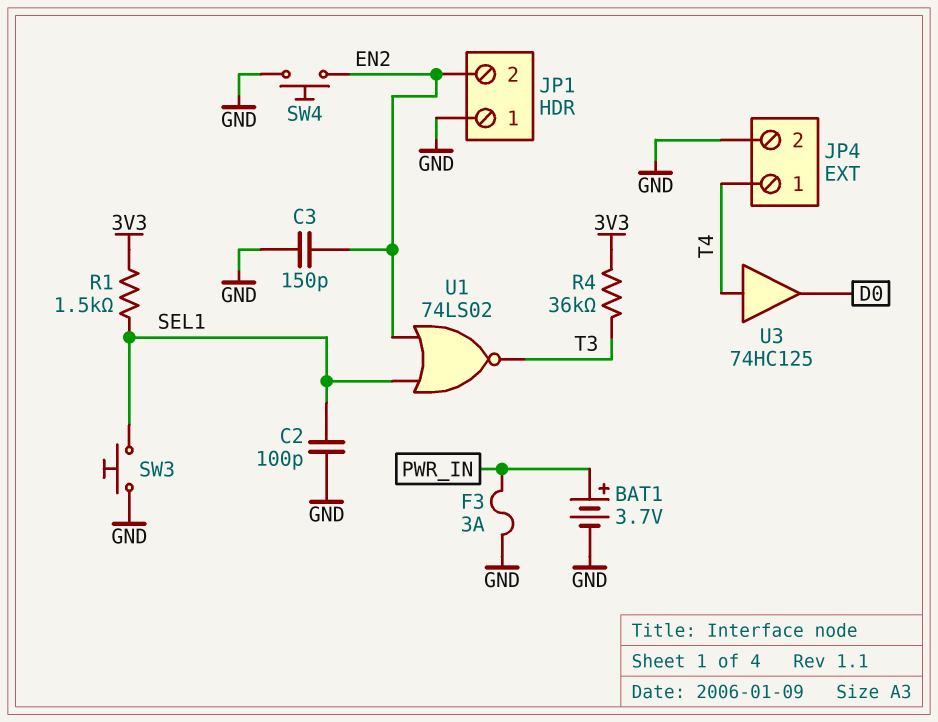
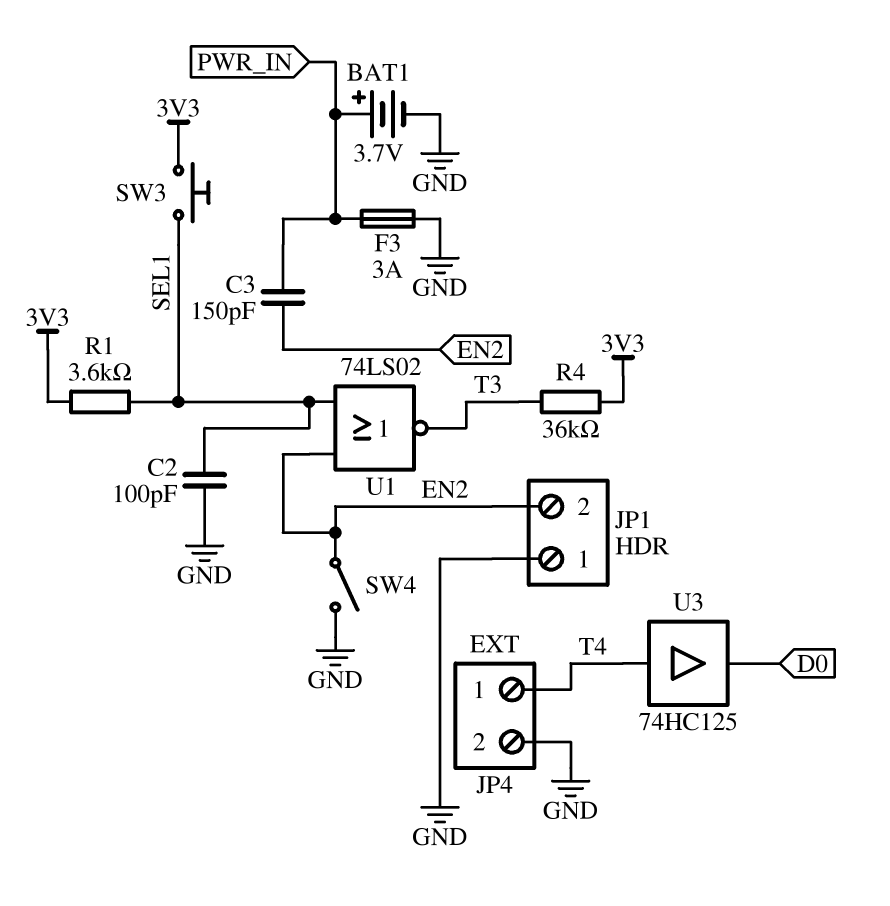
C3: 150pF (EN2, GND) -> 150pF (EN2, PWR_IN)
R1: 1.5k (3V3, SEL1) -> 3.6k (3V3, SEL1)
SW3: button (GND, SEL1) -> button (3V3, SEL1)
SW4: button (EN2, GND) -> switch (EN2, GND)

